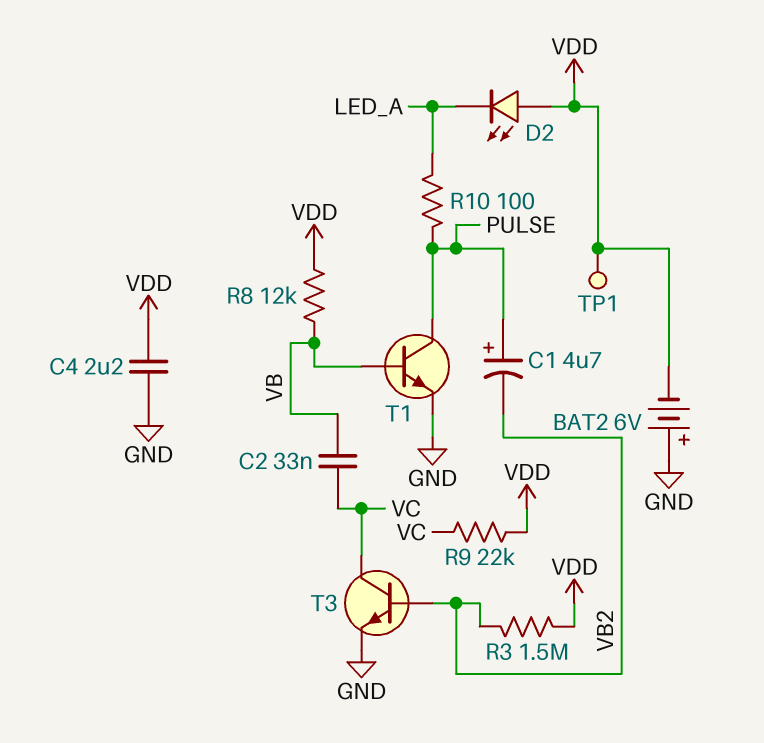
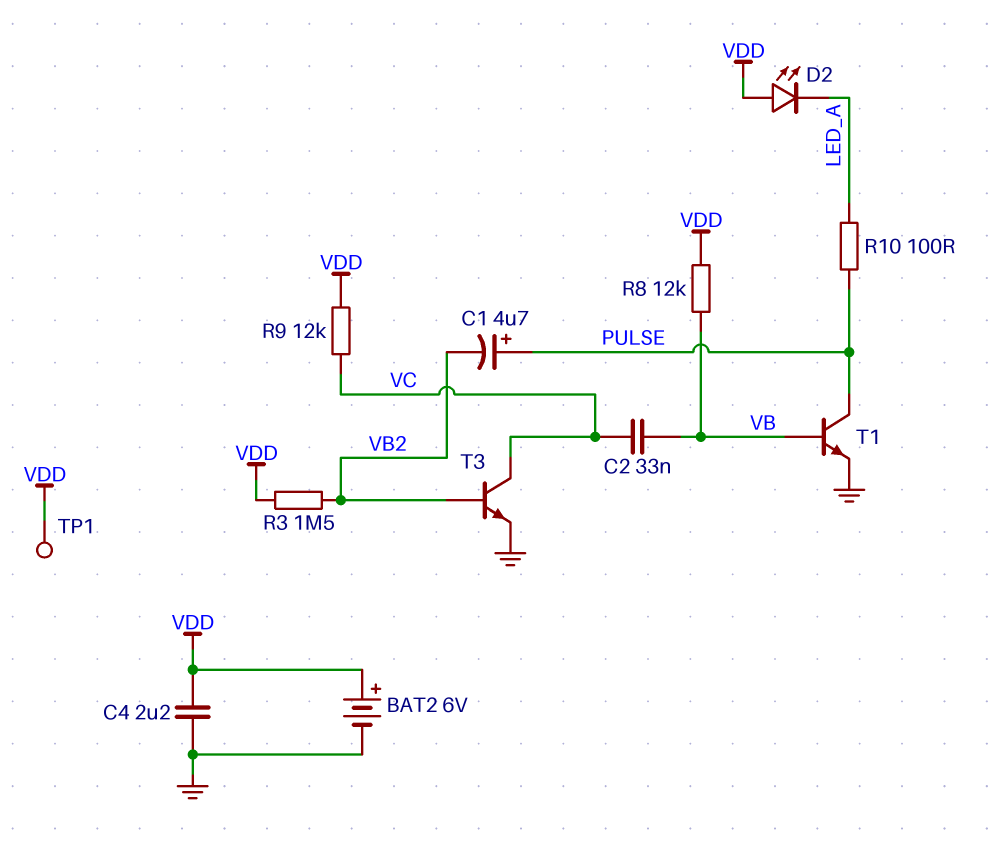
BAT2: 6V (plus GND, minus VDD) -> 6V (plus VDD, minus GND)
R9: 22k (VC, VDD) -> 12k (VC, VDD)

